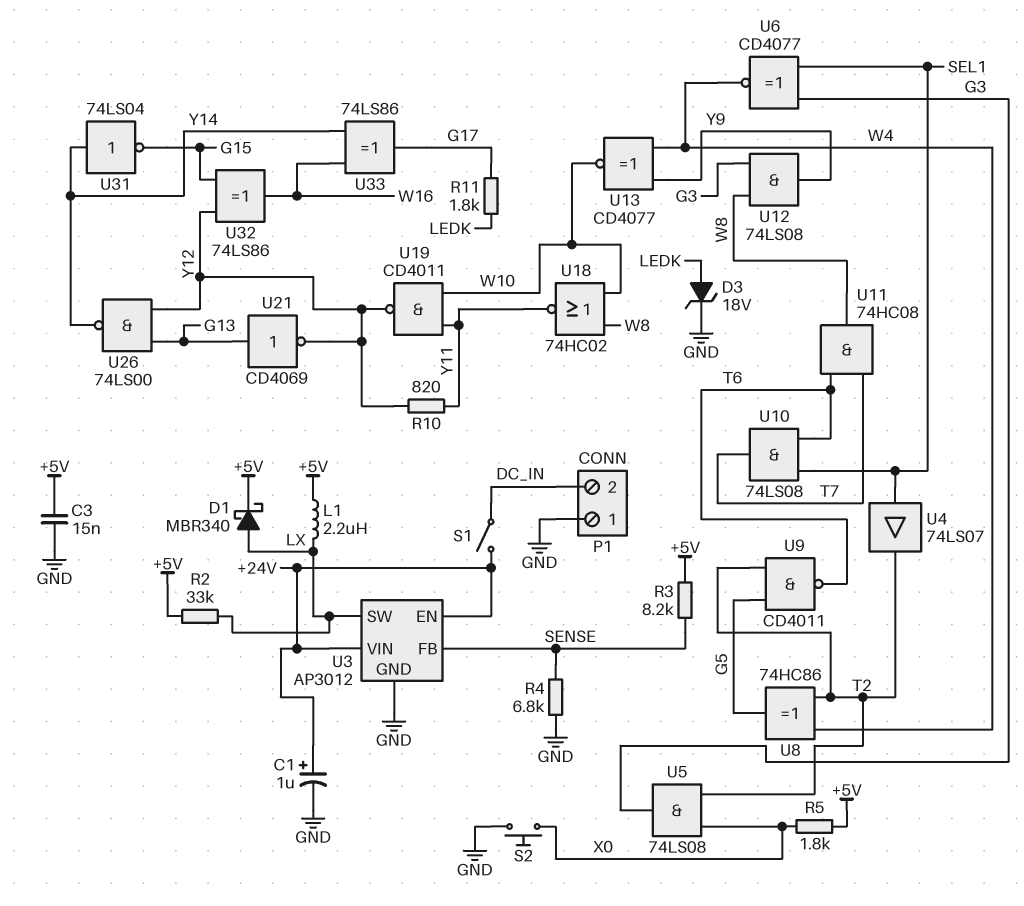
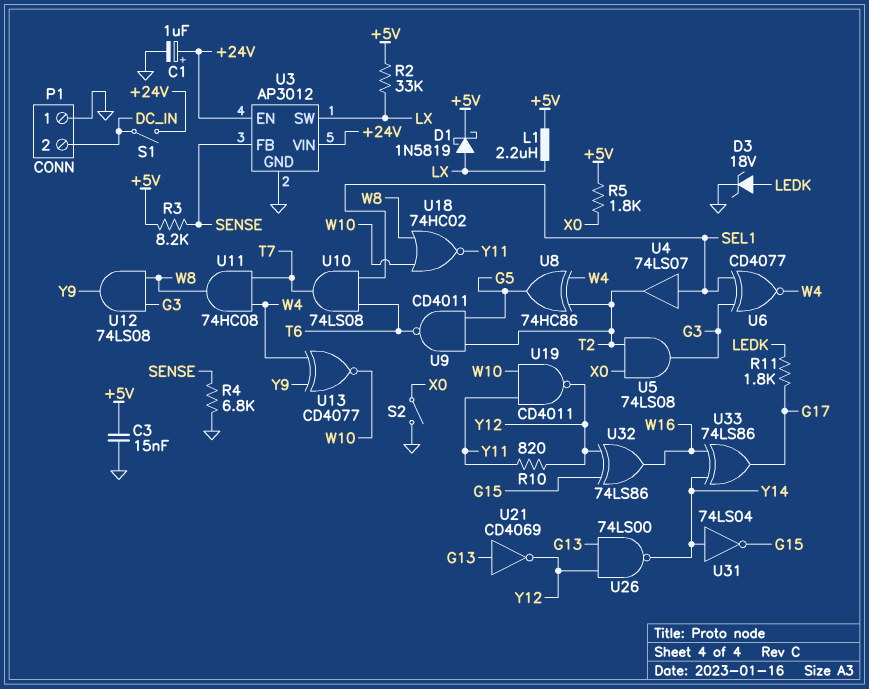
D1: schottky MBR340 (A LX, K +5V) -> schottky 1N5819 (A LX, K +5V)
S2: button (GND, X0) -> switch (GND, X0)
U11: AND 74HC08 (in T6, in T7, out W8) -> AND 74HC08 (in T7, in W4, out W8)

